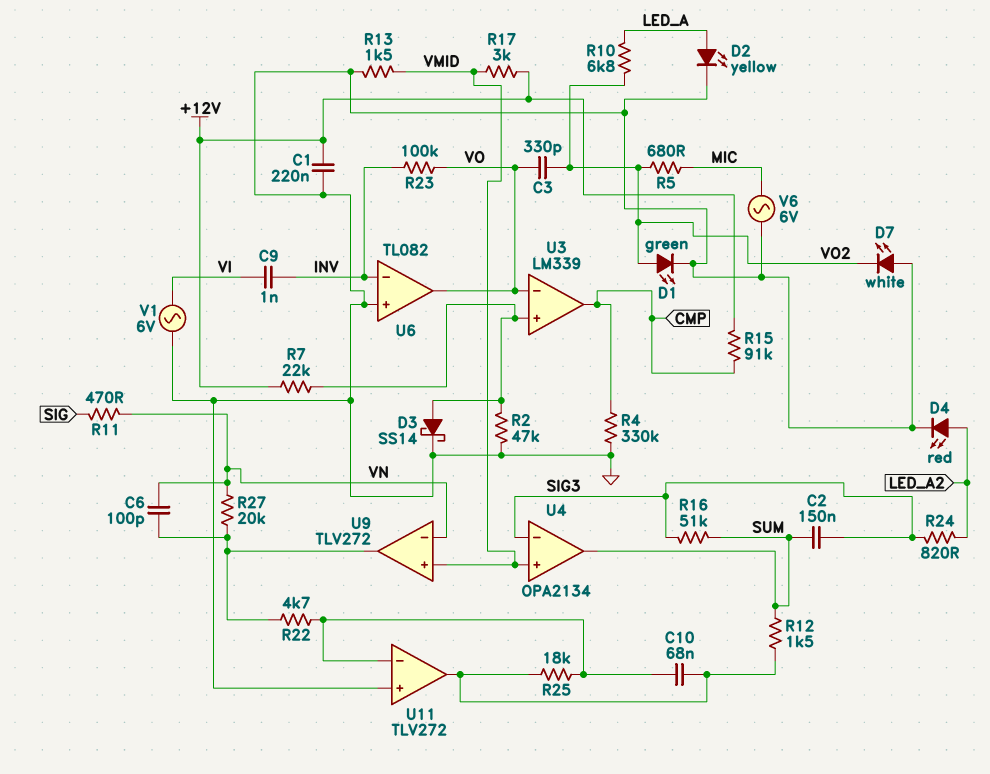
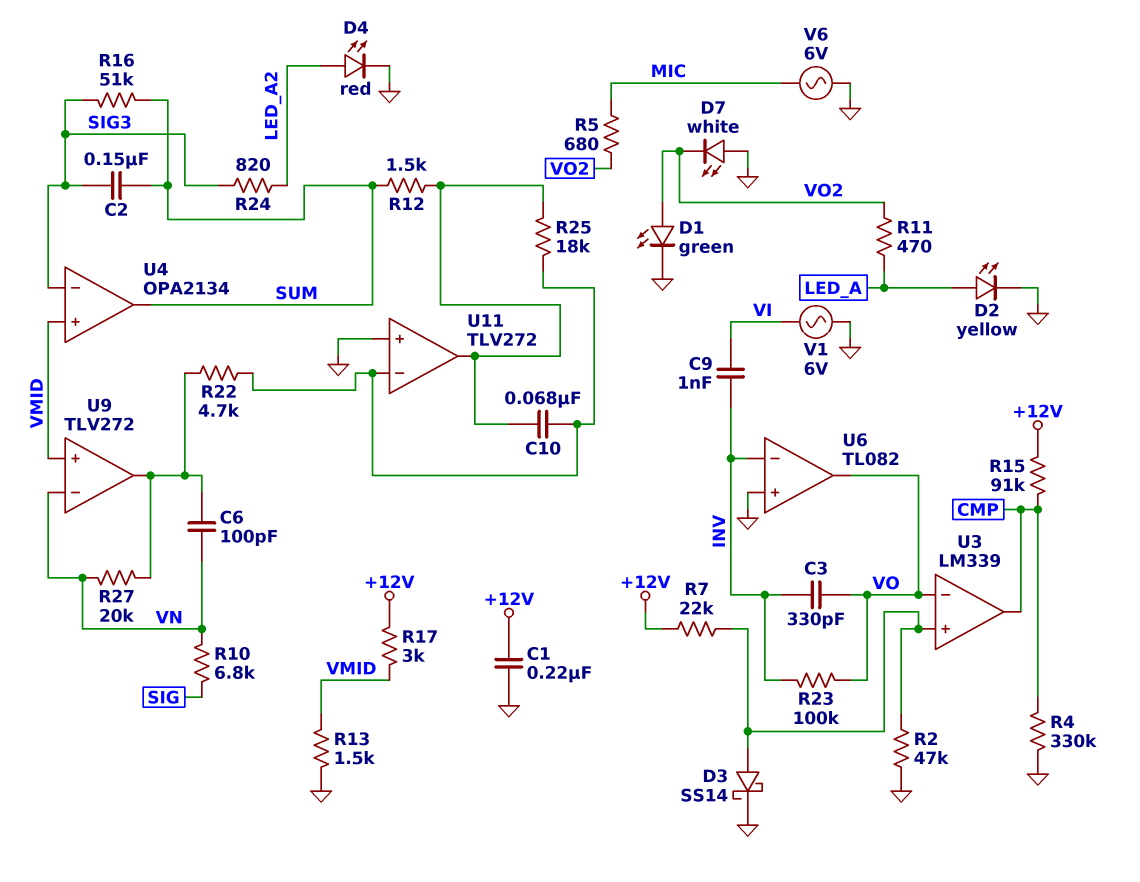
C3: 330pF (VO, VO2) -> 330pF (INV, VO)
R10: 6.8k (LED_A, VO2) -> 6.8k (SIG, VN)
R11: 470 (SIG, VN) -> 470 (LED_A, VO2)

